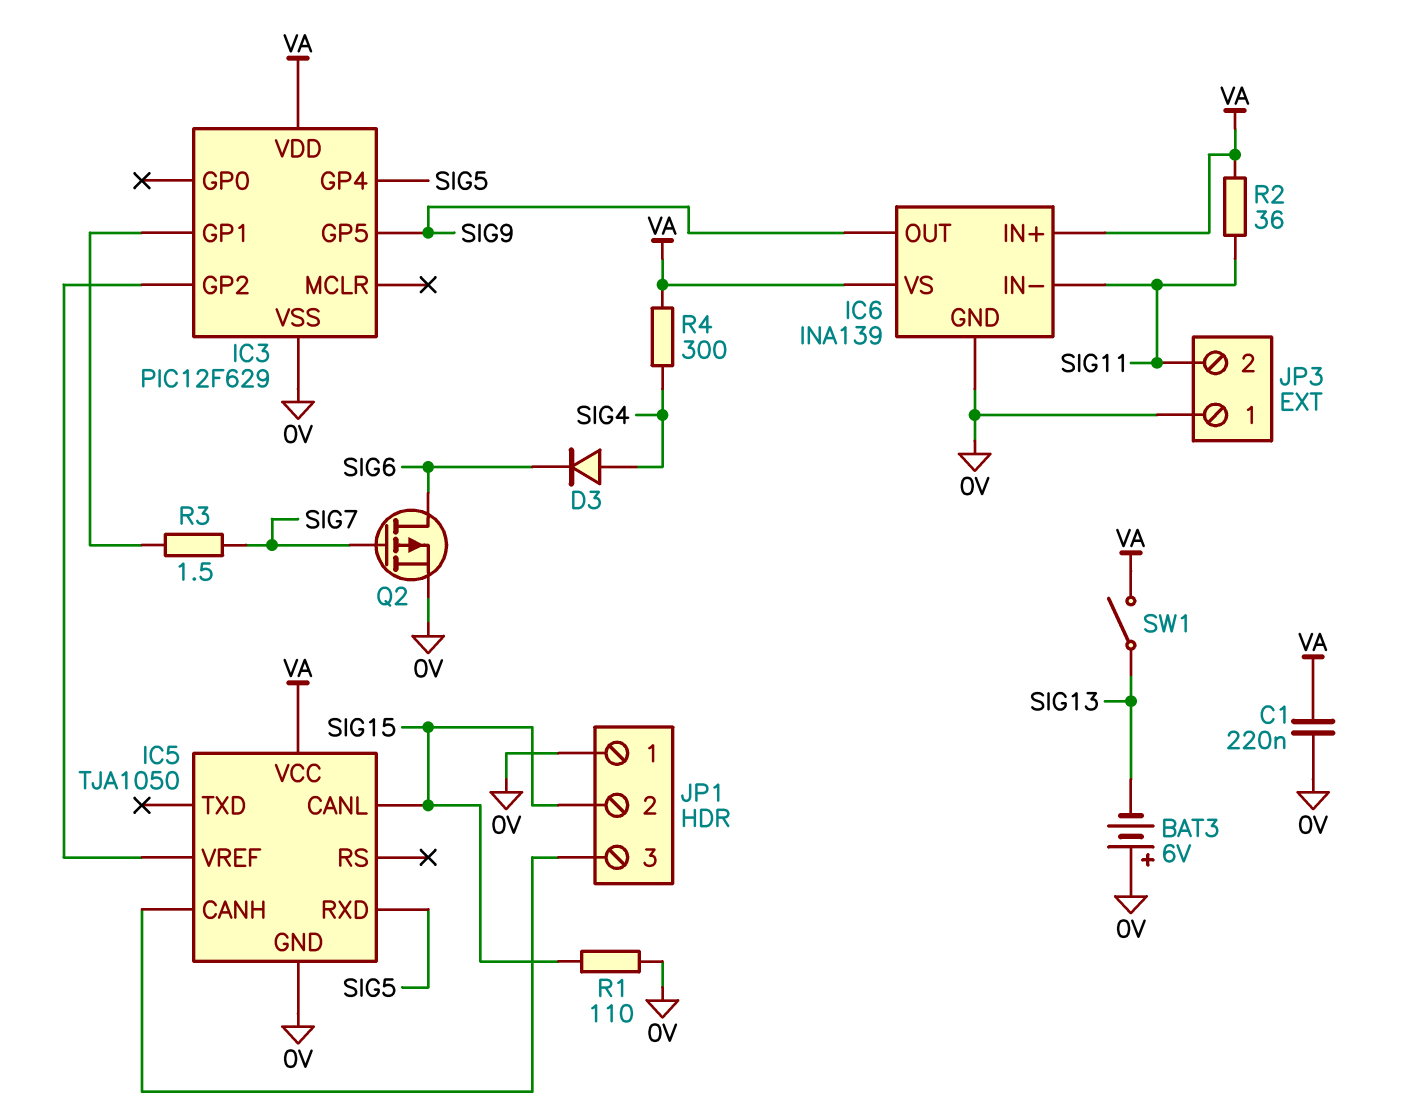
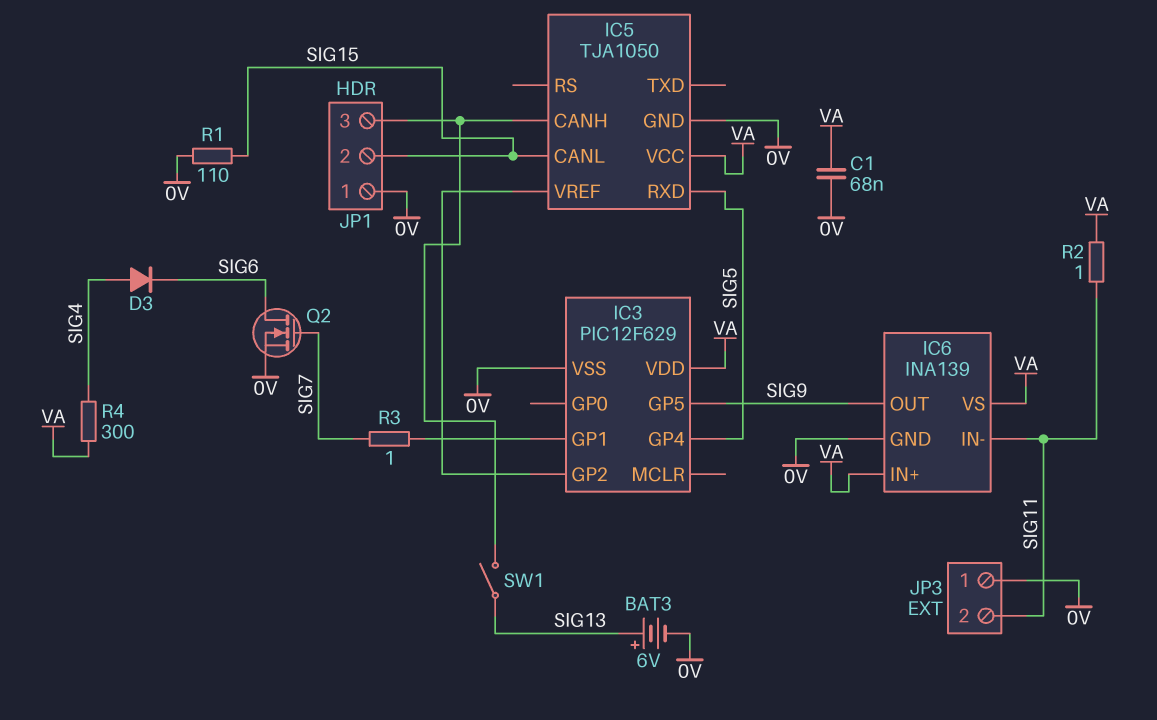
BAT3: 6V (plus 0V, minus SIG13) -> 6V (plus SIG13, minus 0V)
C1: 220nF (0V, VA) -> 68nF (0V, VA)
Q2: PMOS (G SIG7, D SIG6, S 0V) -> NMOS (G SIG7, D SIG6, S 0V)
R2: 36 (SIG11, VA) -> 1 (SIG11, VA)
R3: 1.5 (IC3/GP1, SIG7) -> 1 (IC3/GP1, SIG7)
SW1: switch (SIG13, VA) -> switch (IC5/CANH, SIG13)

